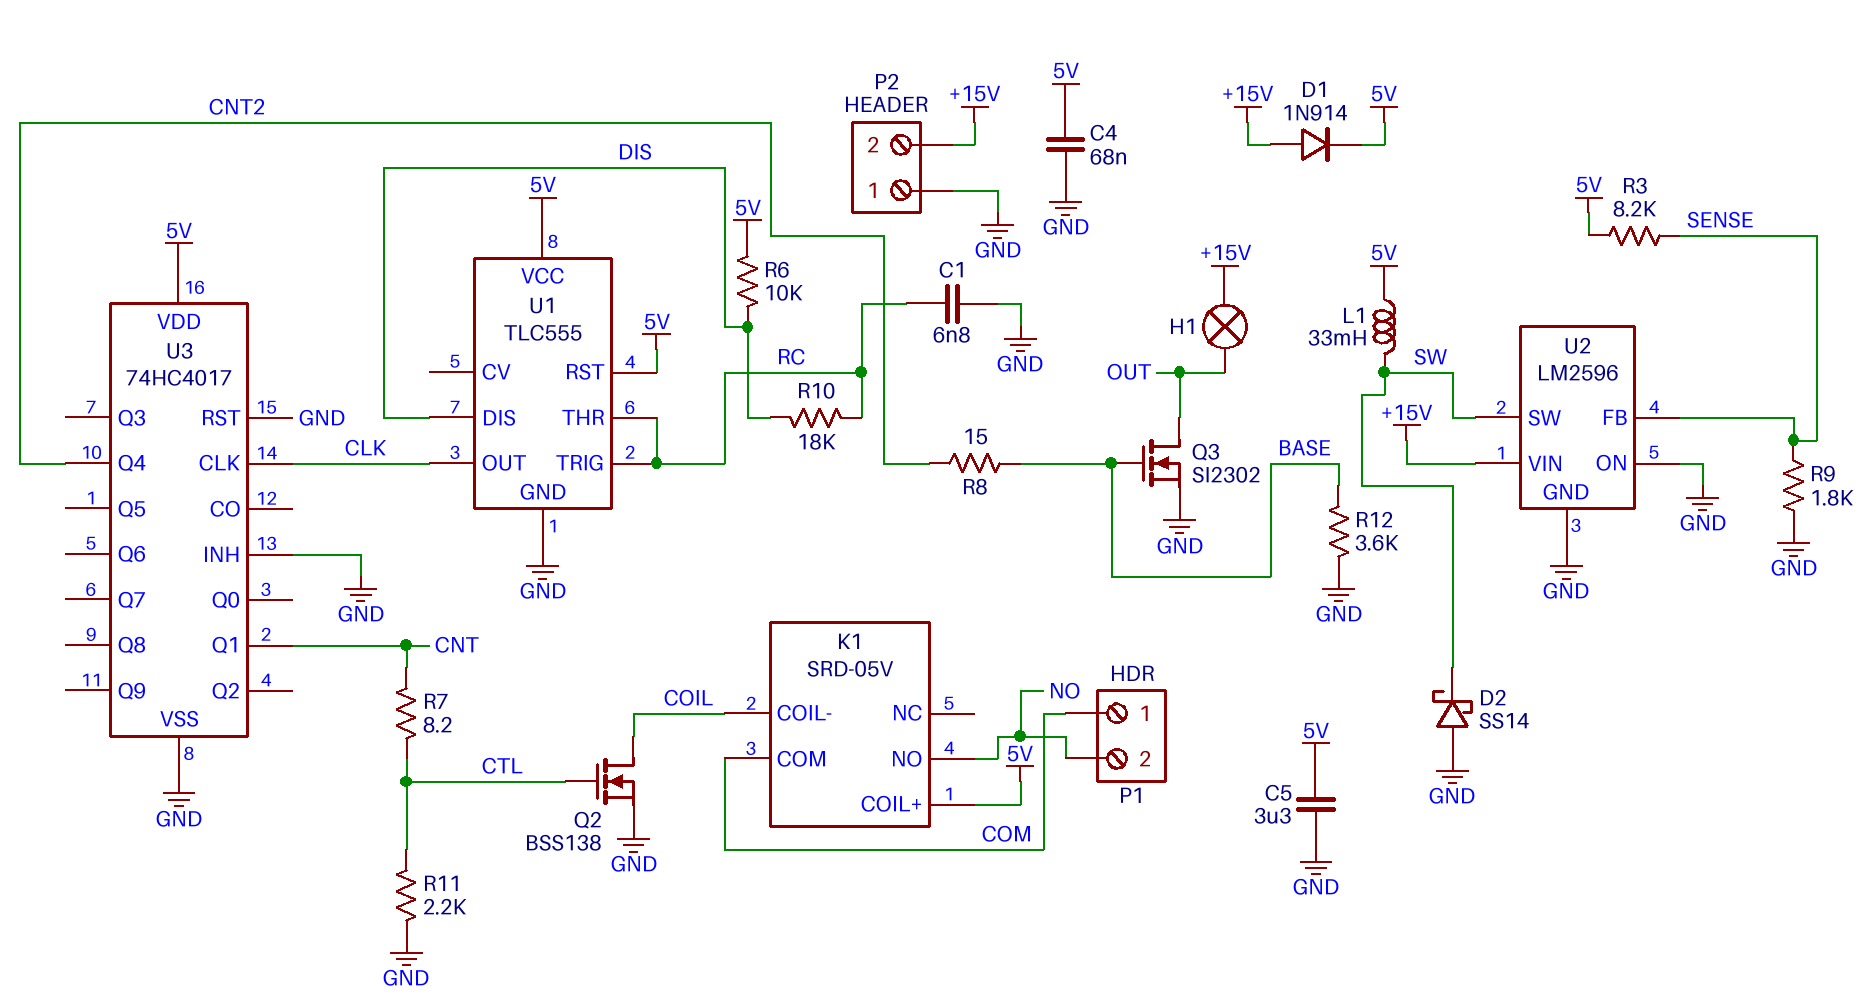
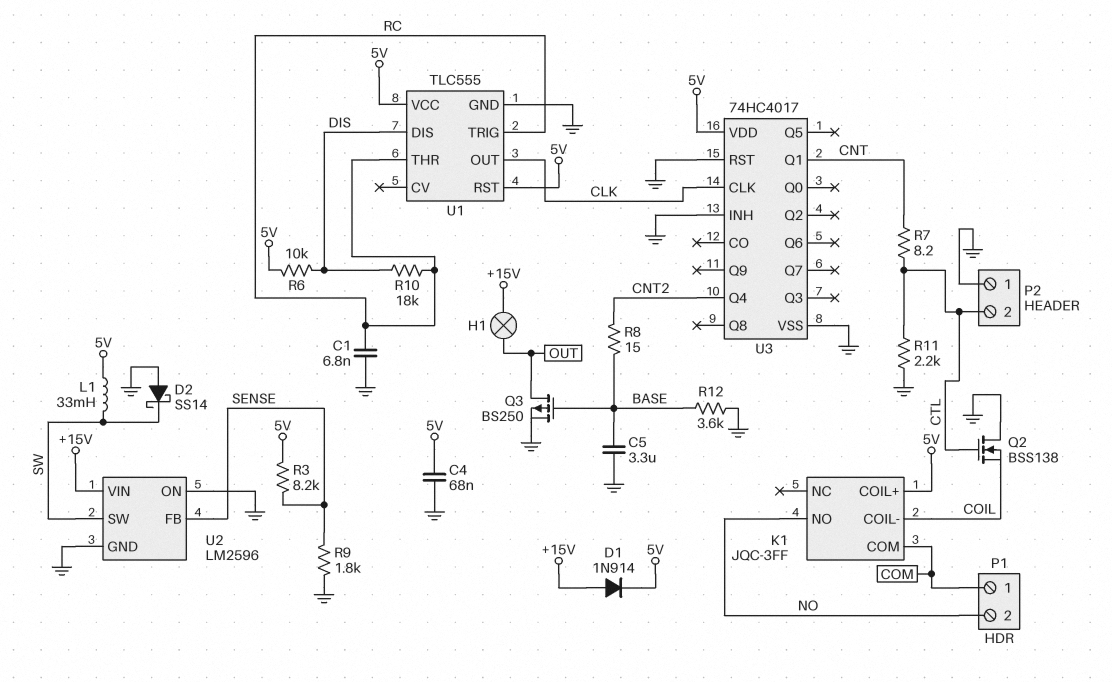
C5: 3.3uF (5V, GND) -> 3.3uF (BASE, GND)
K1: SRD-05V -> JQC-3FF
P2 pin 2: +15V -> CTL
Q2: NMOS BSS138 (G CTL, D COIL, S GND) -> NMOS BSS138 (G CTL, D GND, S COIL)
Q3: NMOS SI2302 (G BASE, D OUT, S GND) -> PMOS BS250 (G BASE, D OUT, S GND)

